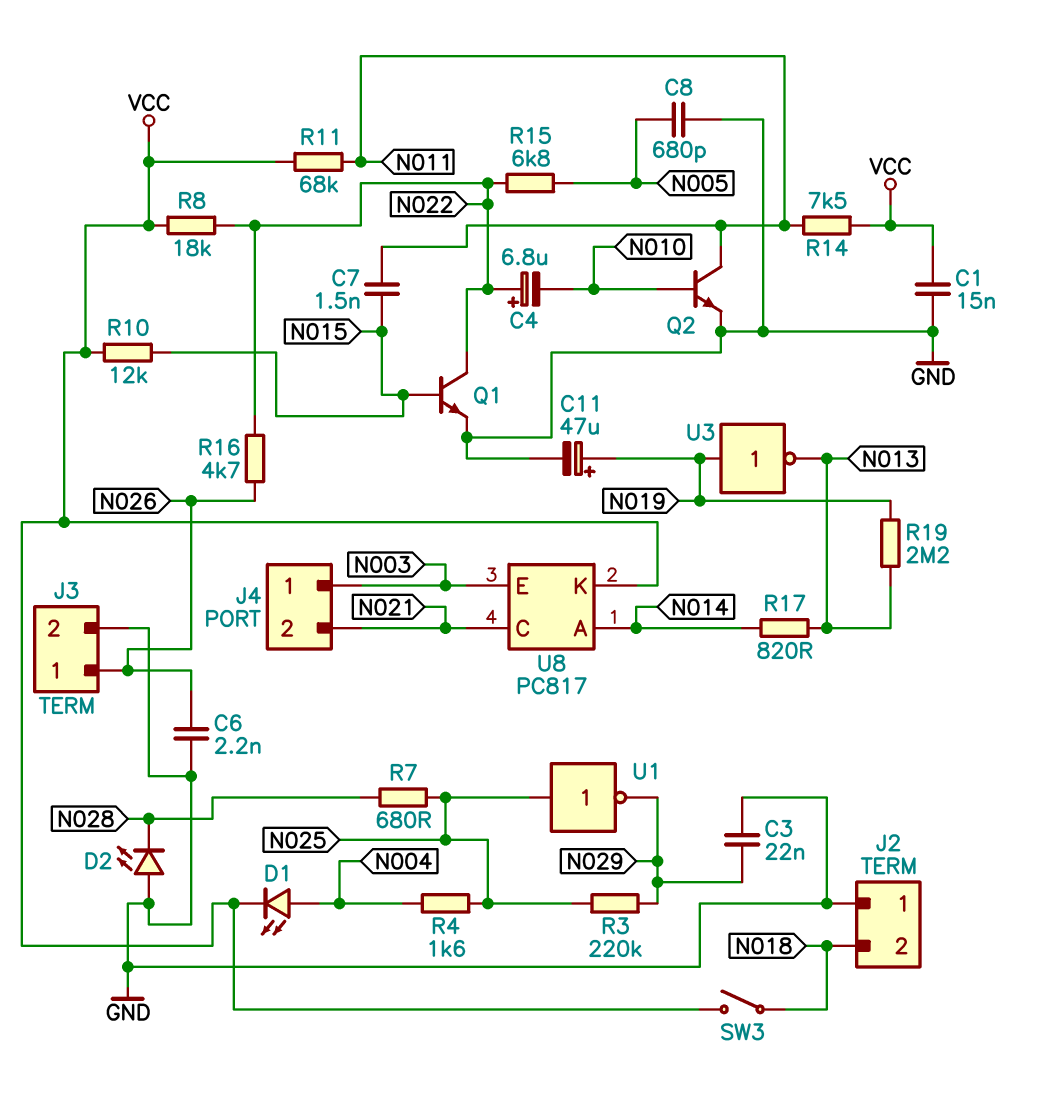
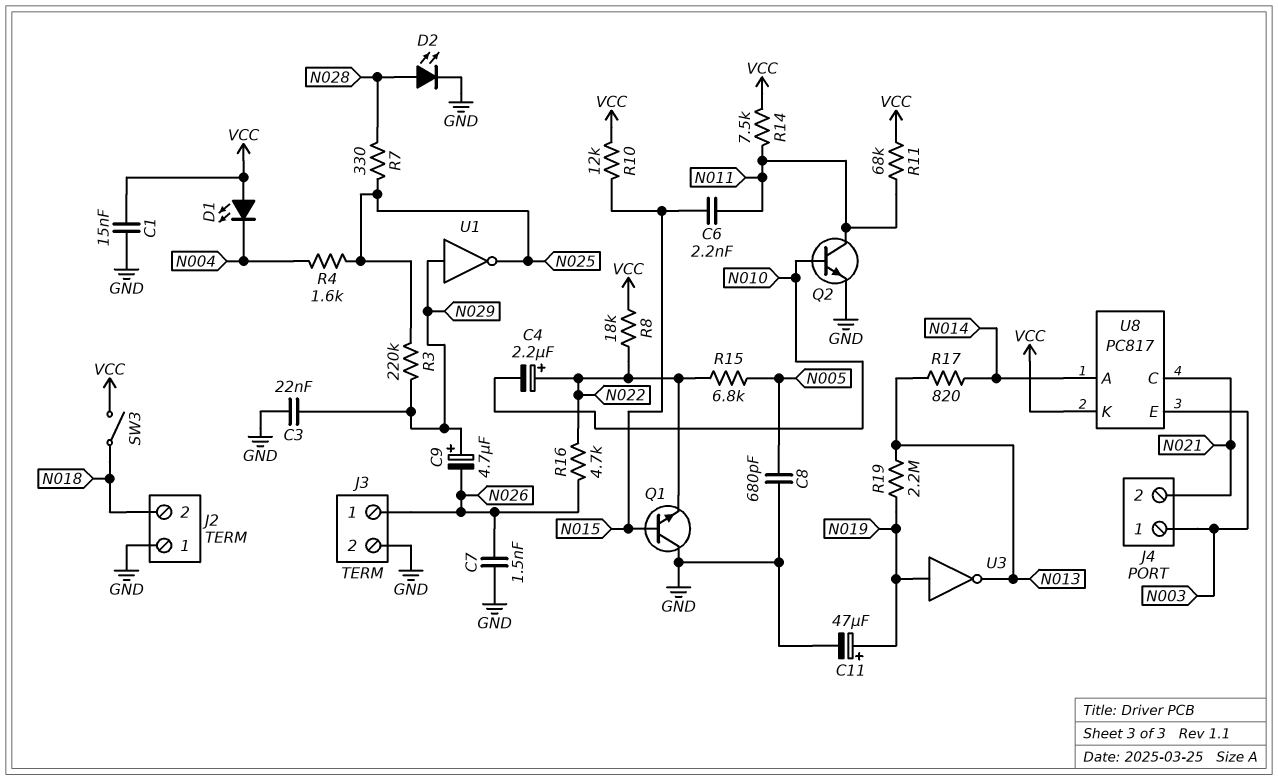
C4: 6.8uF (plus N022, minus N010) -> 2.2uF (plus N022, minus N010)
C6: 2.2nF (GND, N026) -> 2.2nF (N011, N015)
C7: 1.5nF (N011, N015) -> 1.5nF (GND, N026)
C9: none -> 4.7uF (plus N029, minus N026)
D1: LED (A N004, K VCC) -> LED (A VCC, K N004)
D2: LED (A GND, K N028) -> LED (A N028, K GND)
Q1: NPN (B N015, C N022, E GND) -> NPN (B N015, C GND, E N022)
R7: 680 (N025, N028) -> 330 (N025, N028)
U1: NOT (in N025, out N029) -> NOT (in N029, out N025)

